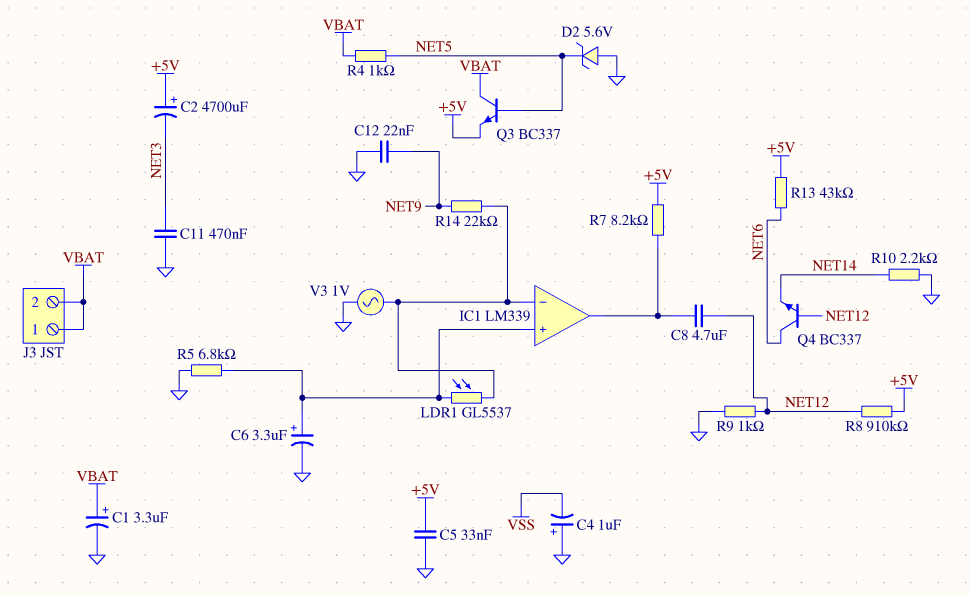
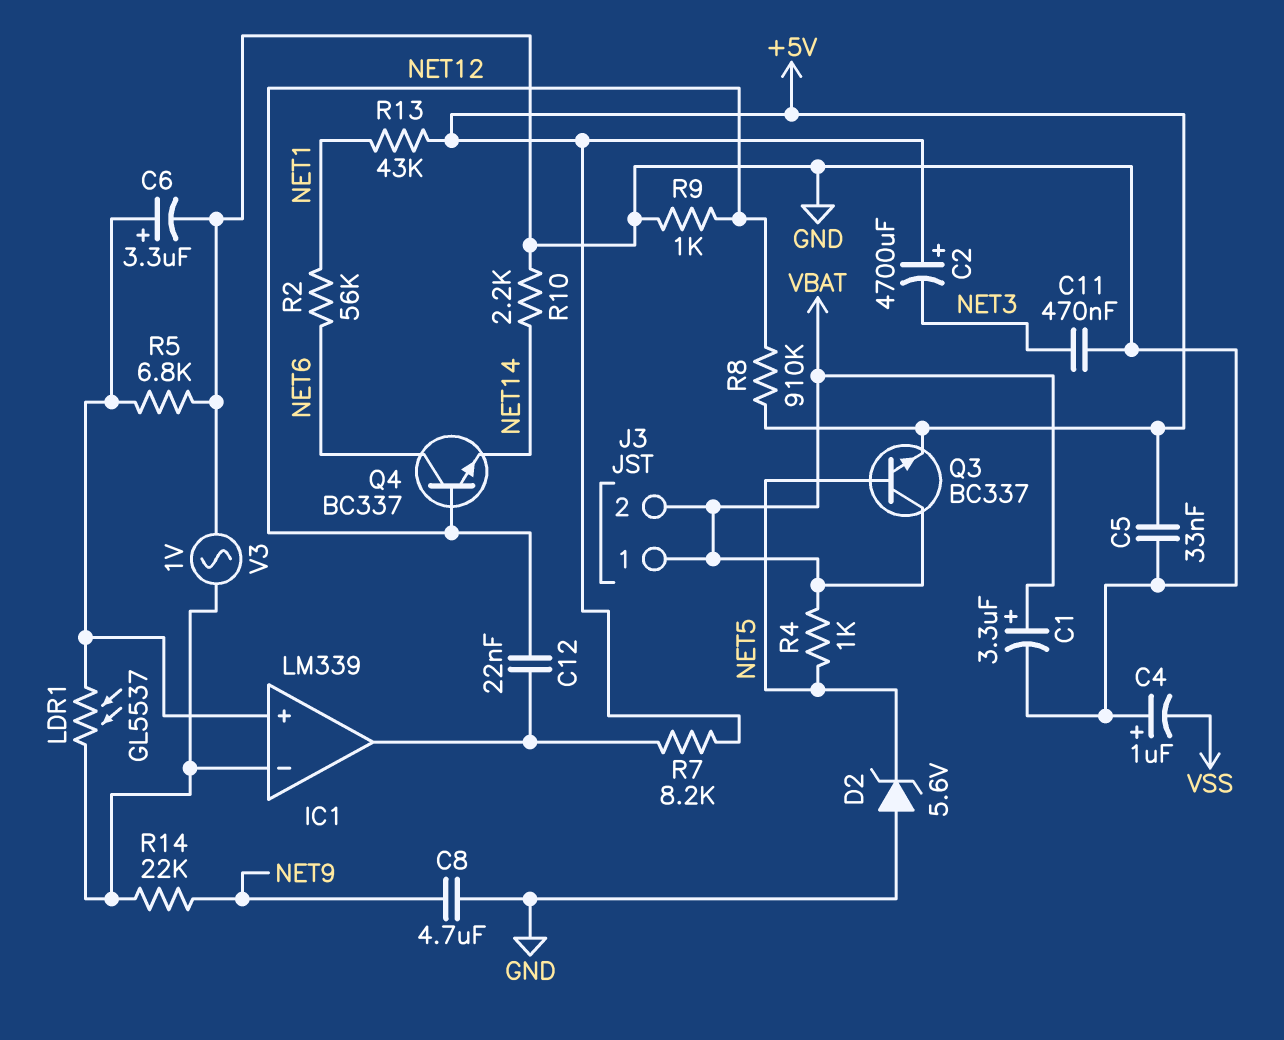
C8: 4.7uF (IC1/out, NET12) -> 4.7uF (GND, NET9)
C12: 22nF (GND, NET9) -> 22nF (IC1/out, NET12)
R2: none -> 56k (NET1, NET6)
R13: 43k (+5V, NET6) -> 43k (+5V, NET1)

